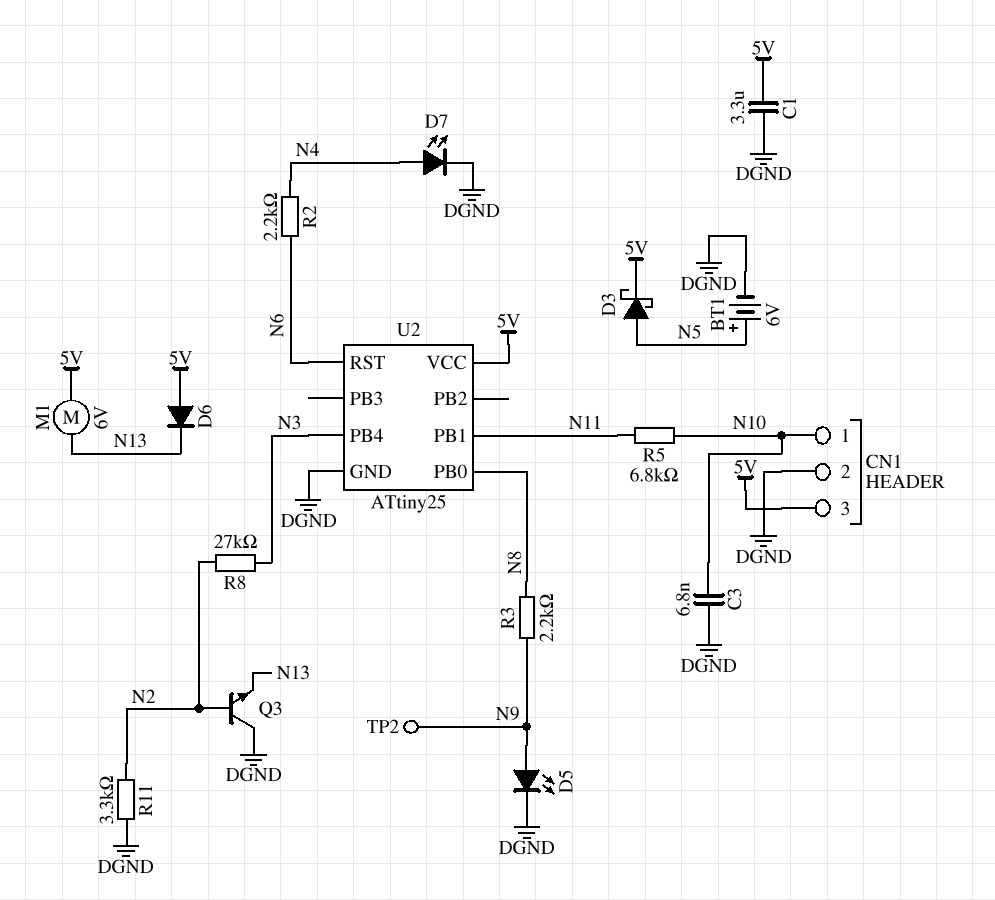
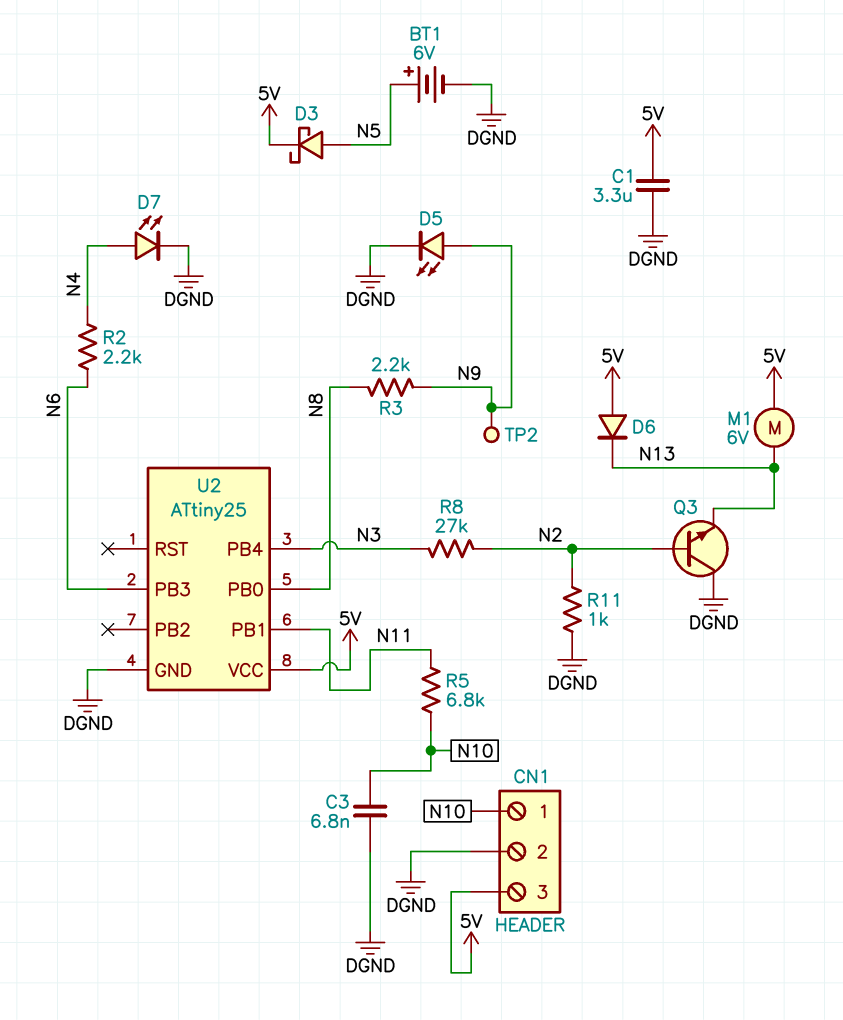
R11: 3.3k (DGND, N2) -> 1k (DGND, N2)
U2 pin PB3: none -> N6
U2 pin RST: N6 -> none

